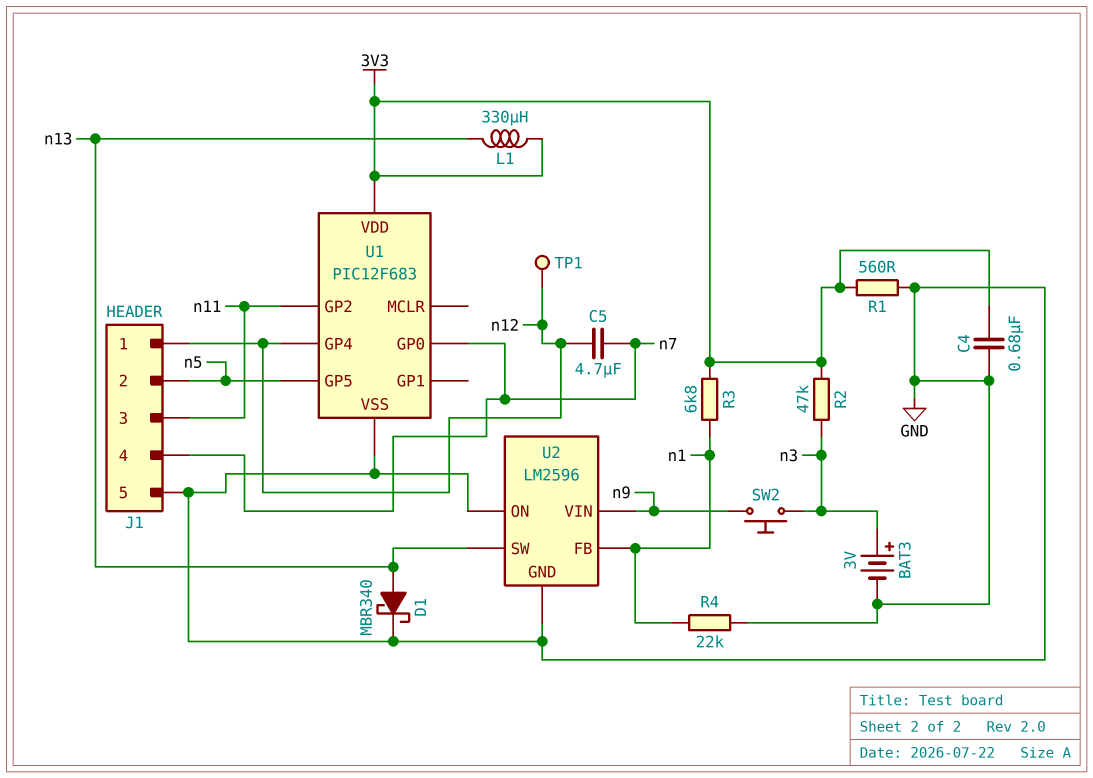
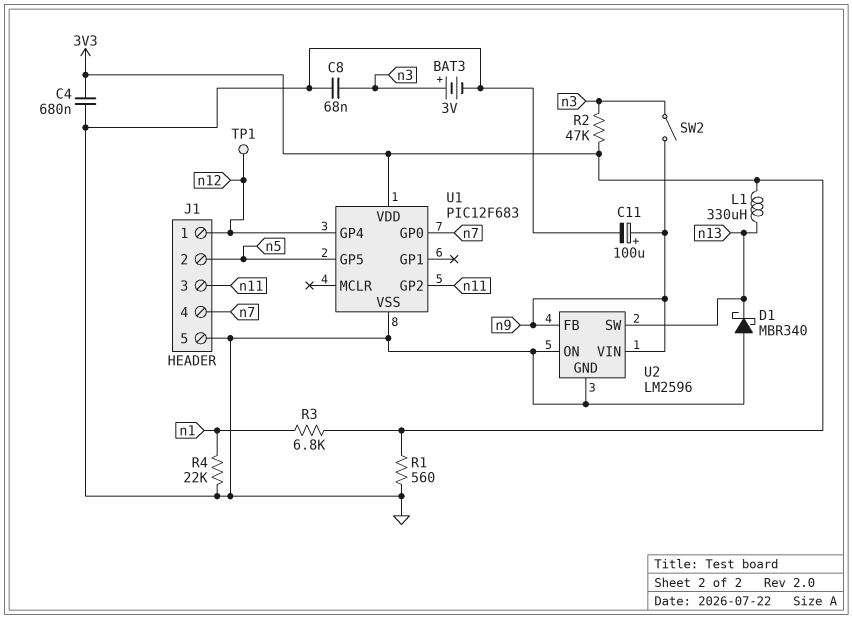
C5: 4.7uF (n7, n12) -> none
C8: none -> 68nF (GND, n3)
C11: none -> 100uF (plus n9, minus GND)
D1: schottky MBR340 (A n13, K GND) -> schottky MBR340 (A GND, K n13)
SW2: button (n3, n9) -> switch (n3, n9)
U2 pin FB: n1 -> n9

